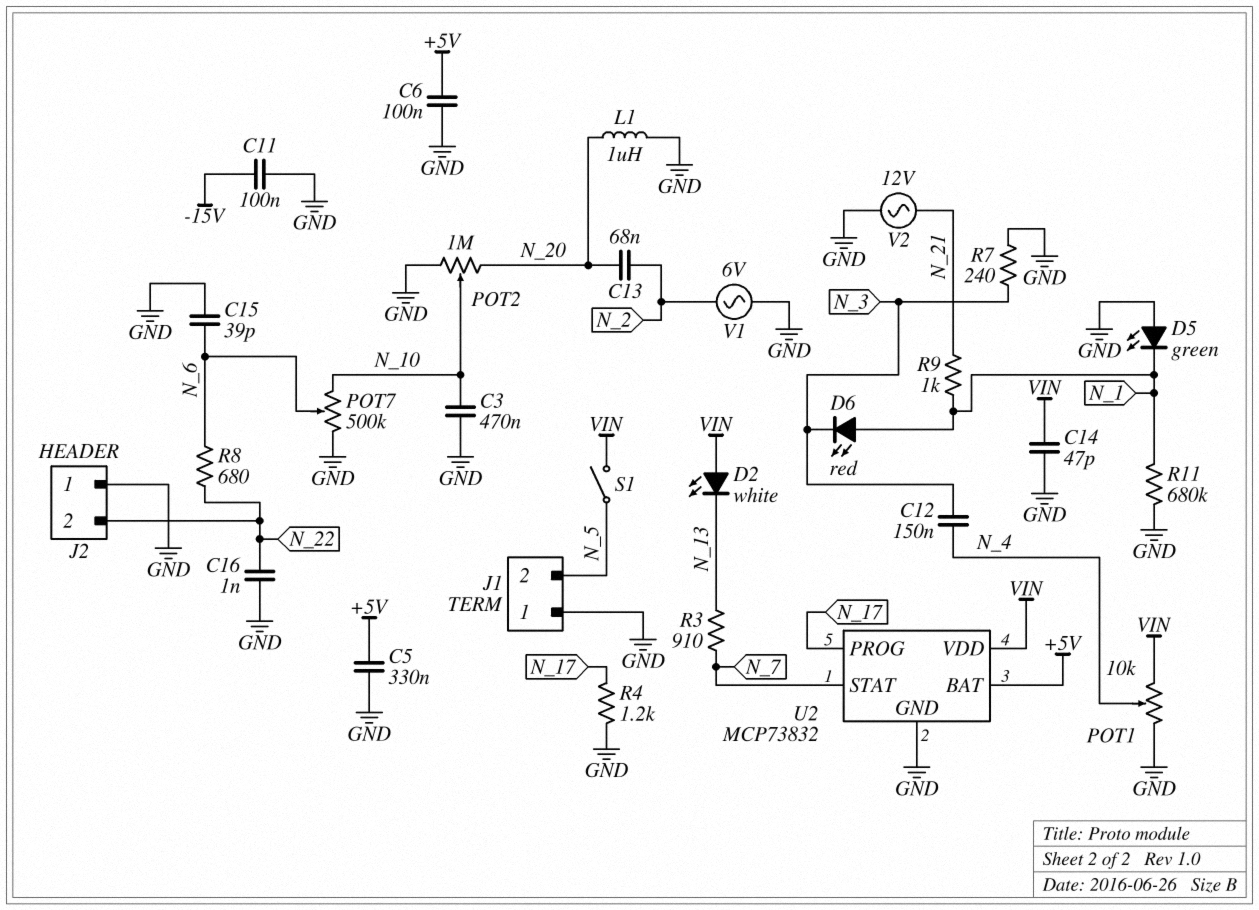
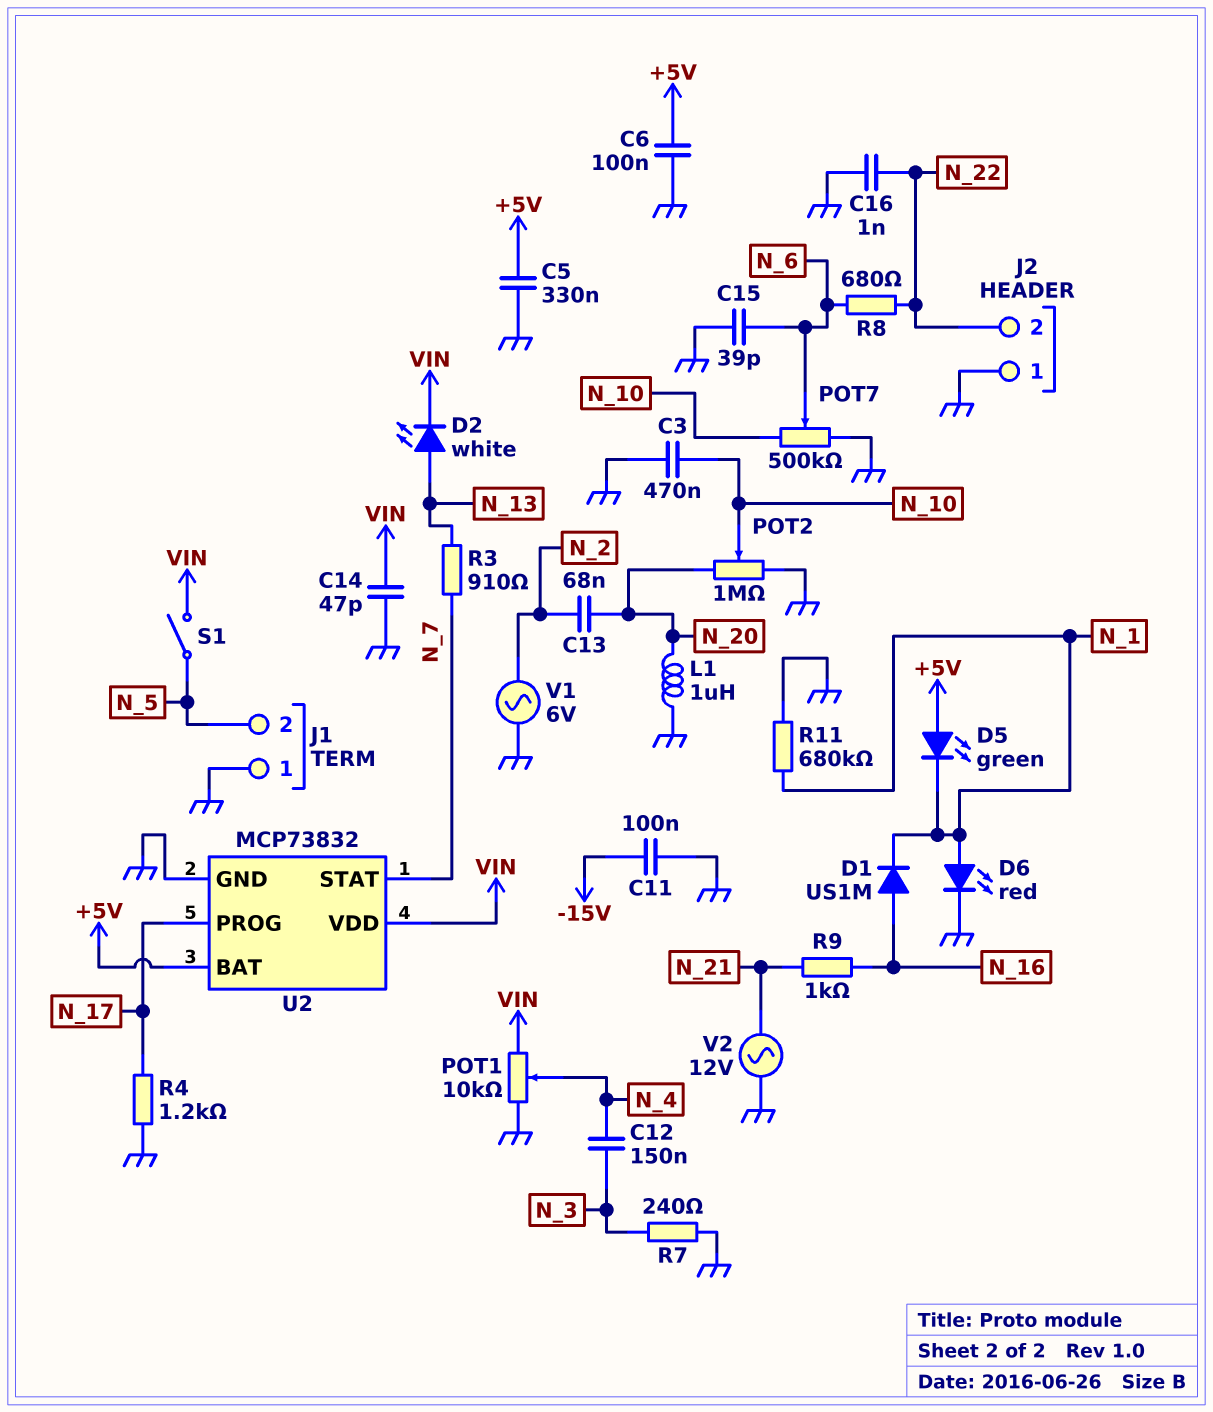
D1: none -> diode US1M (A N_16, K N_1)
D2: LED white (A VIN, K N_13) -> LED white (A N_13, K VIN)
D5: LED green (A GND, K N_1) -> LED green (A +5V, K N_1)
D6: LED red (A N_1, K N_3) -> LED red (A N_1, K GND)
R9: 1k (N_1, N_21) -> 1k (N_16, N_21)

